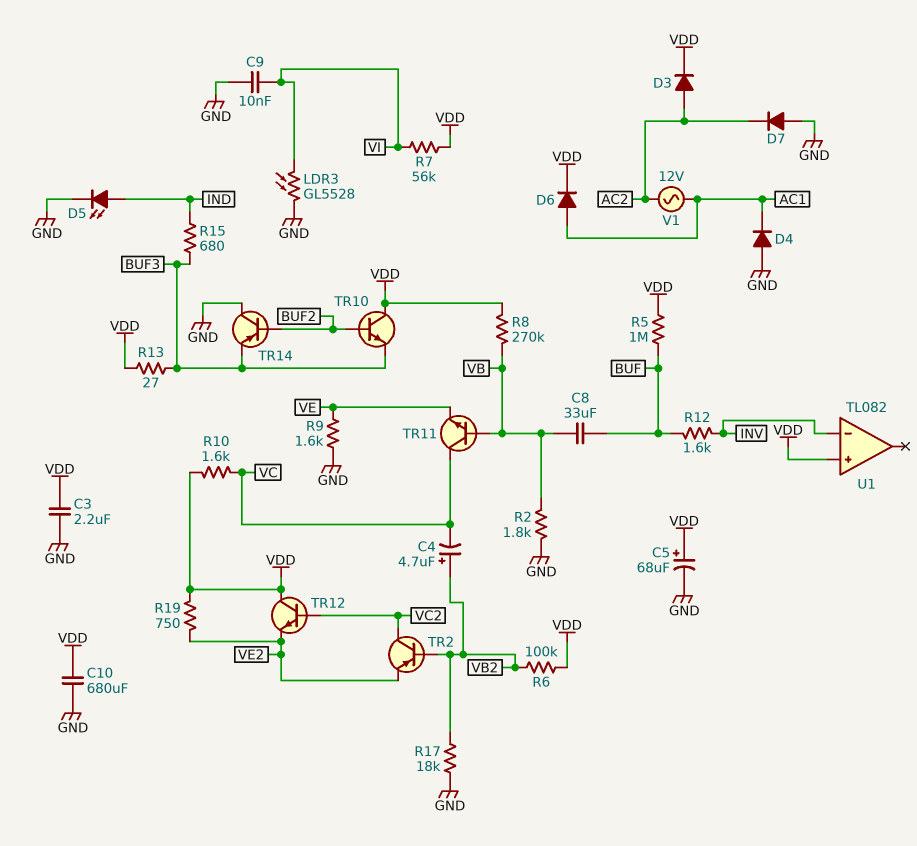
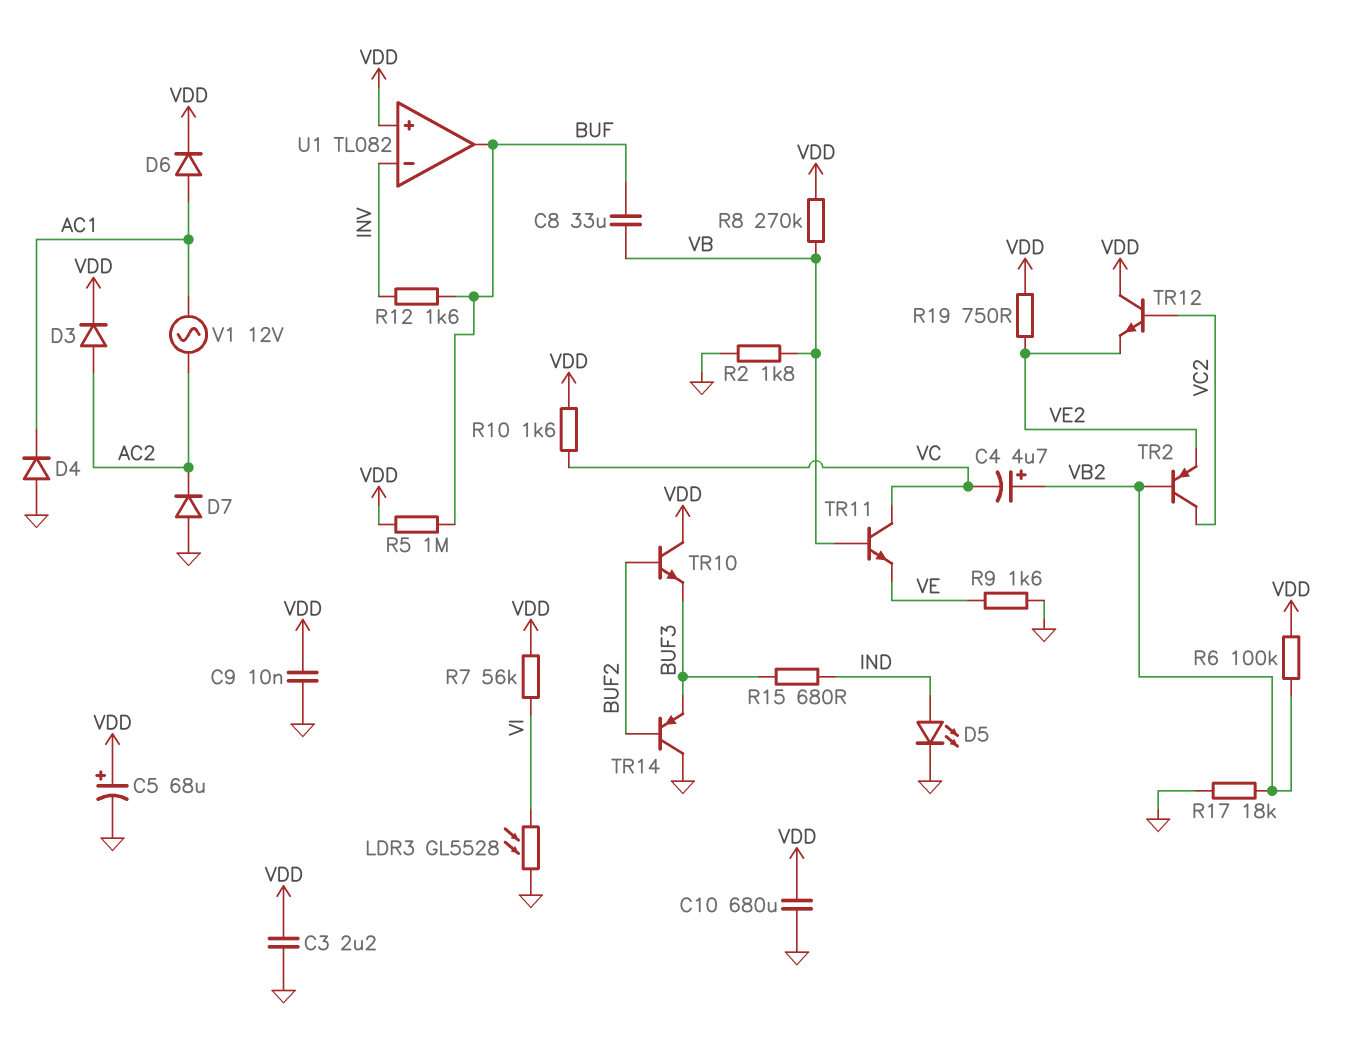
C9: 10nF (GND, VI) -> 10nF (GND, VDD)
R13: 27 (BUF3, VDD) -> none
U1 pin out: none -> BUF

